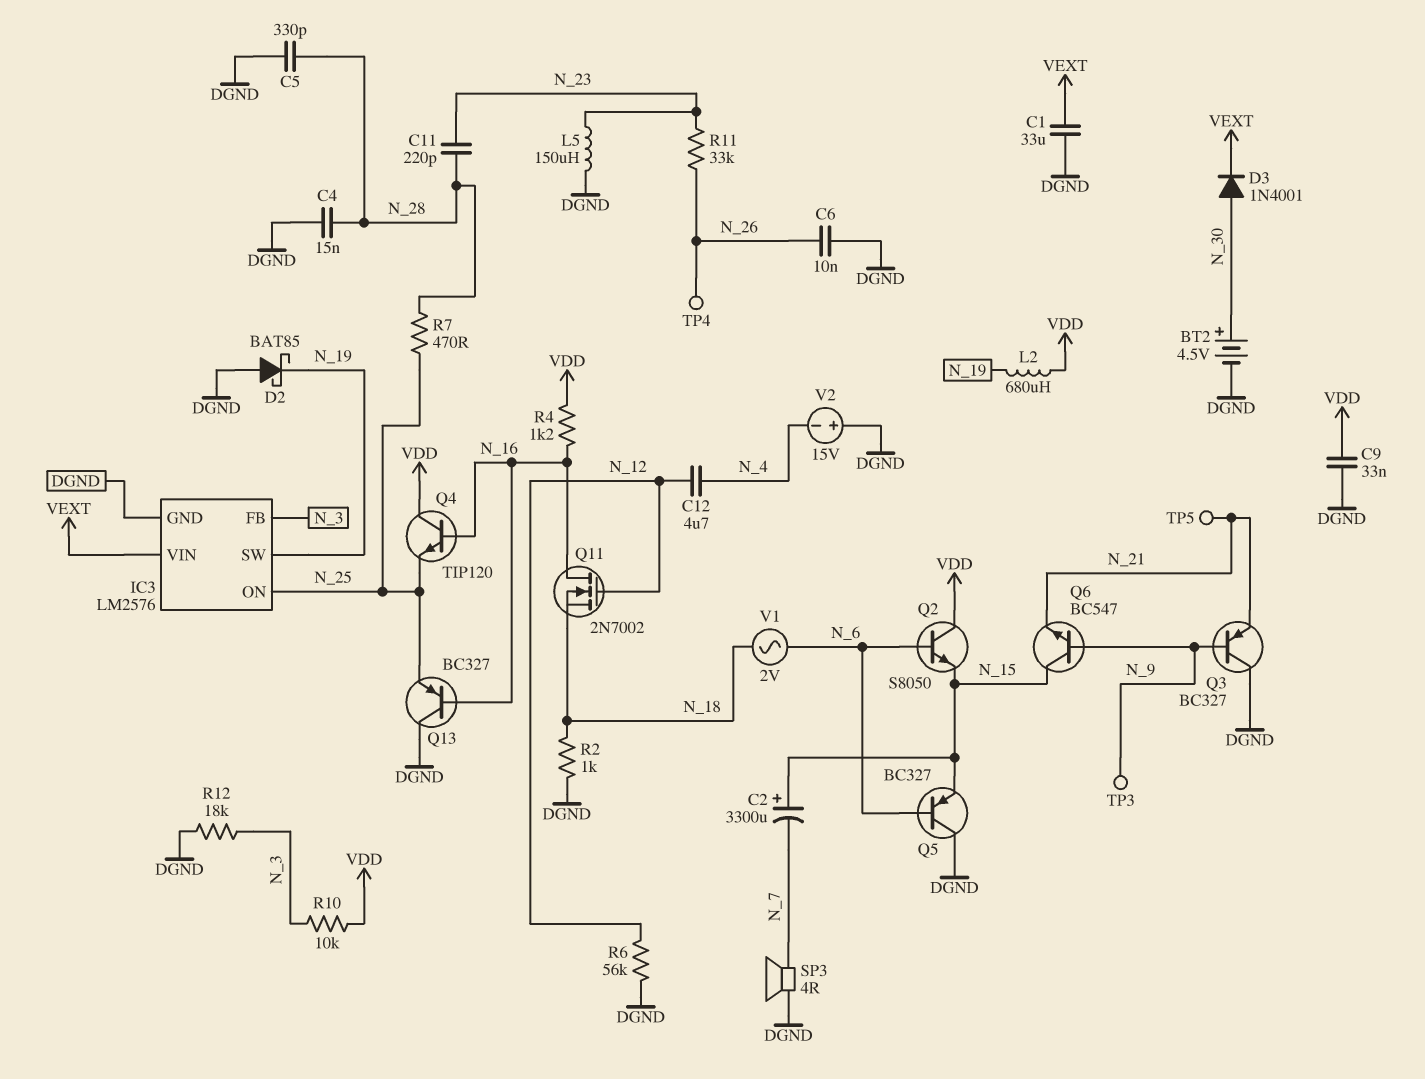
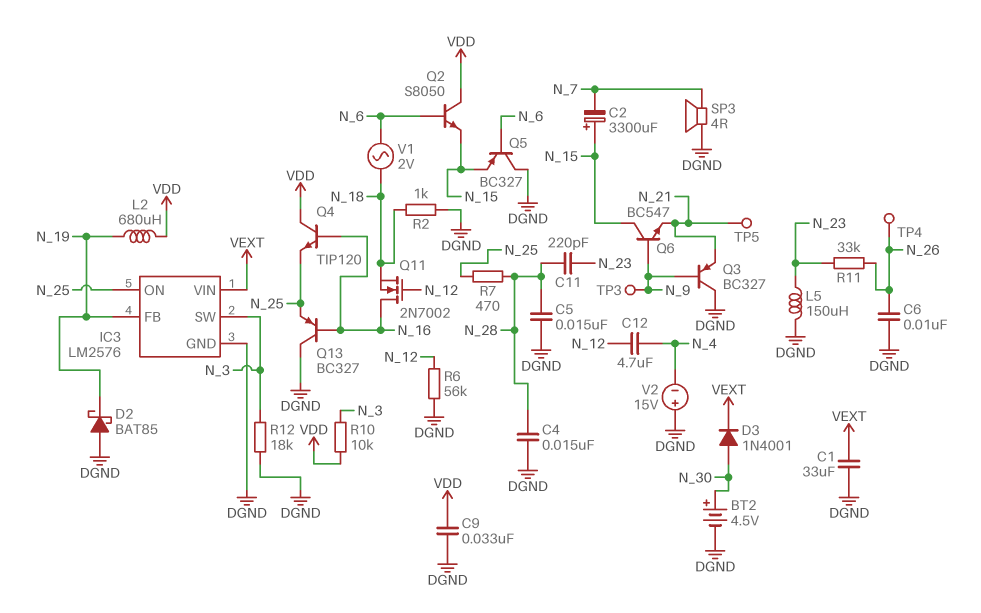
C5: 330pF (DGND, N_28) -> 15nF (DGND, N_28)
IC3 pin FB: N_3 -> N_19
IC3 pin SW: N_19 -> N_3
R4: 1.2k (N_16, VDD) -> none

